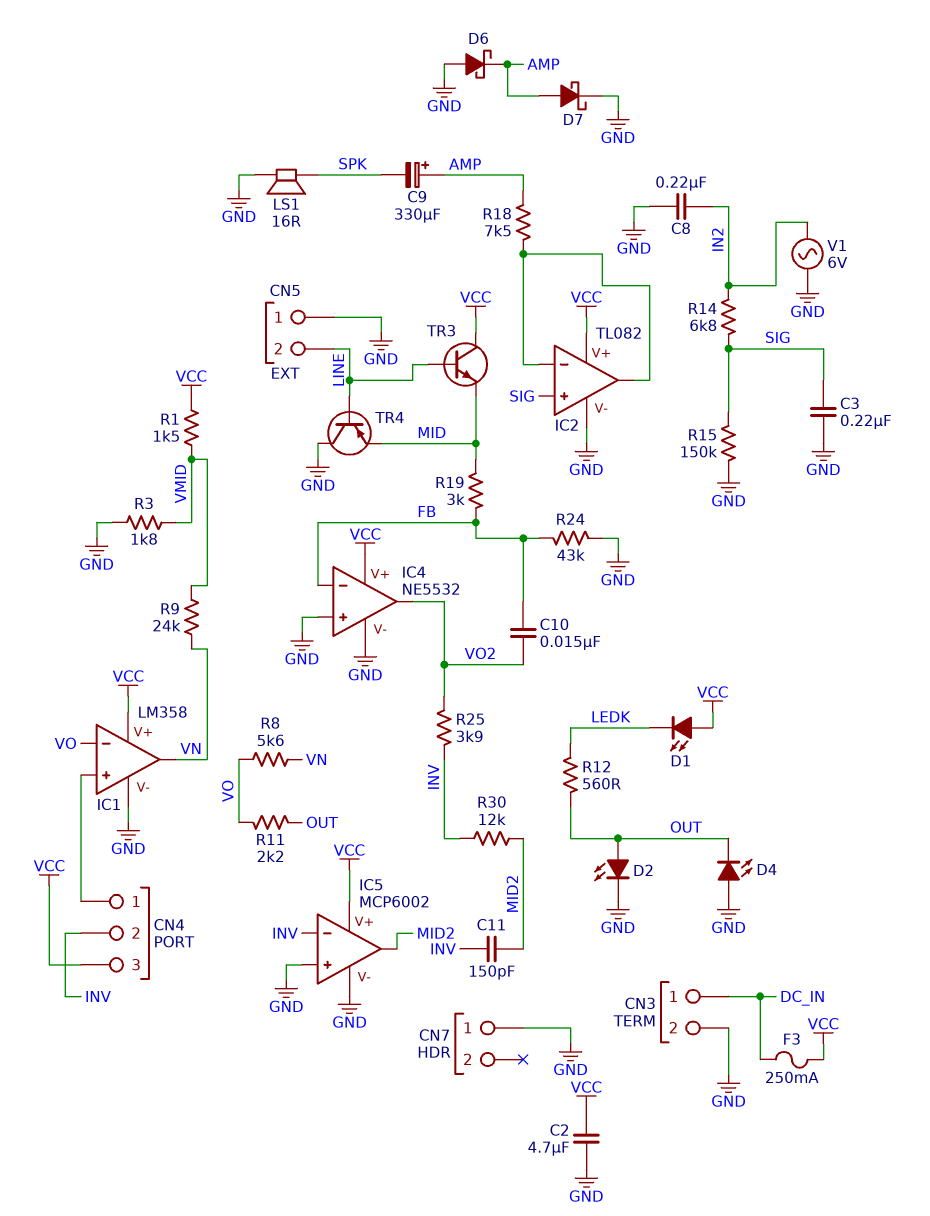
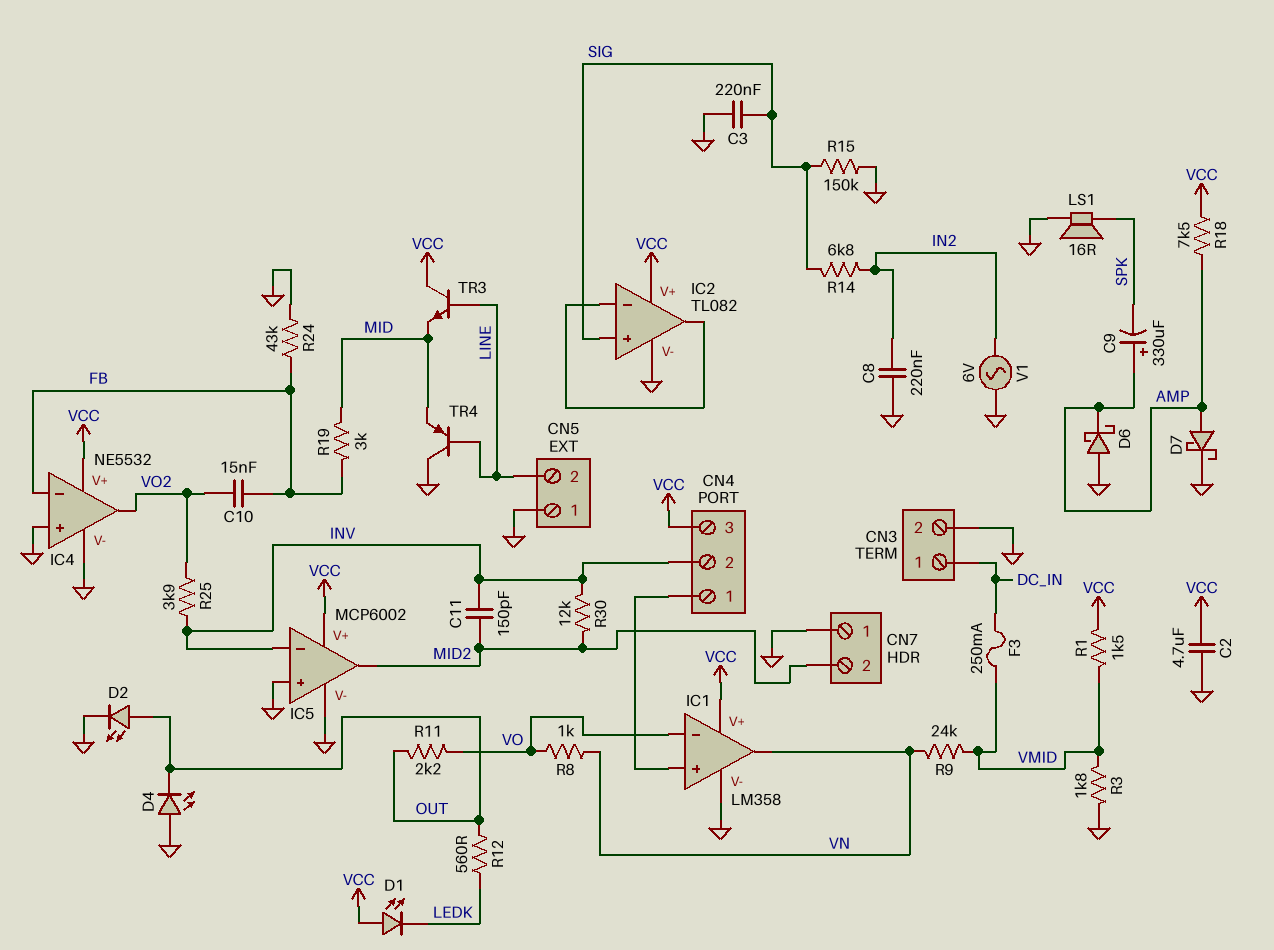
CN7 pin 2: none -> MID2
F3: 250mA (DC_IN, VCC) -> 250mA (DC_IN, VMID)
R8: 5.6k (VN, VO) -> 1k (VN, VO)
R18: 7.5k (AMP, IC2/in-) -> 7.5k (AMP, VCC)

